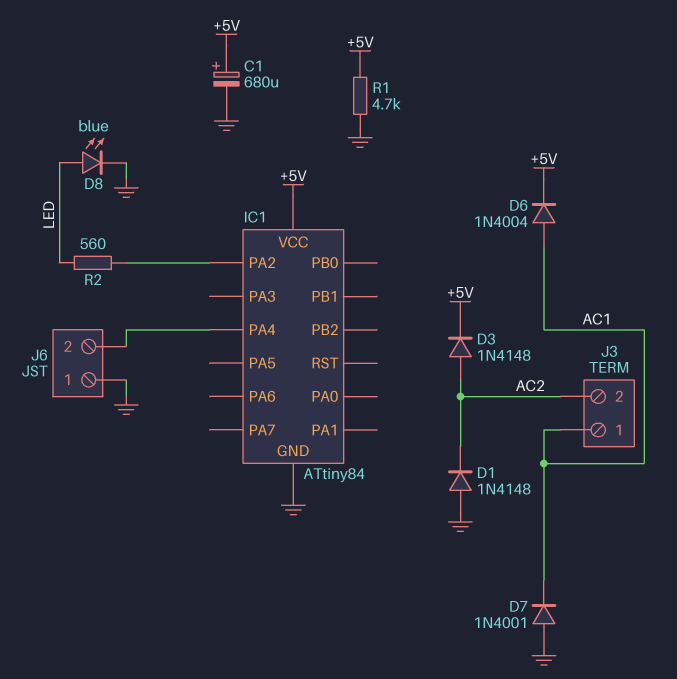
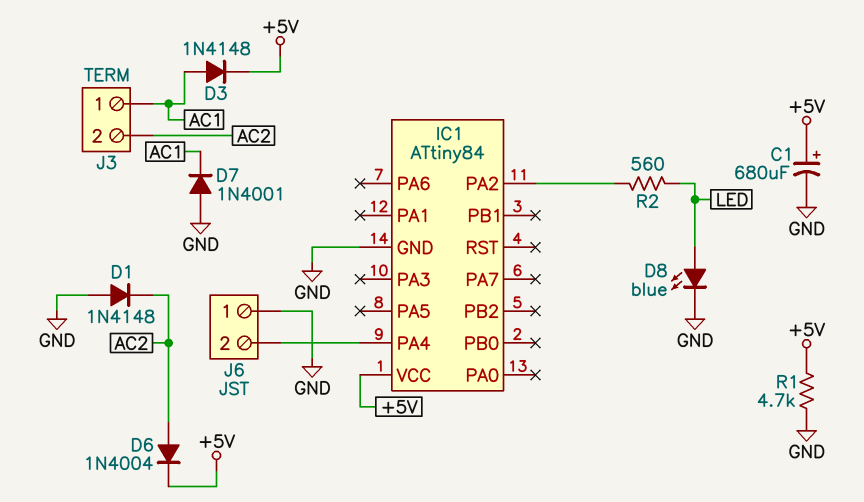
D3: diode 1N4148 (A AC2, K +5V) -> diode 1N4148 (A AC1, K +5V)
D6: diode 1N4004 (A AC1, K +5V) -> diode 1N4004 (A AC2, K +5V)

